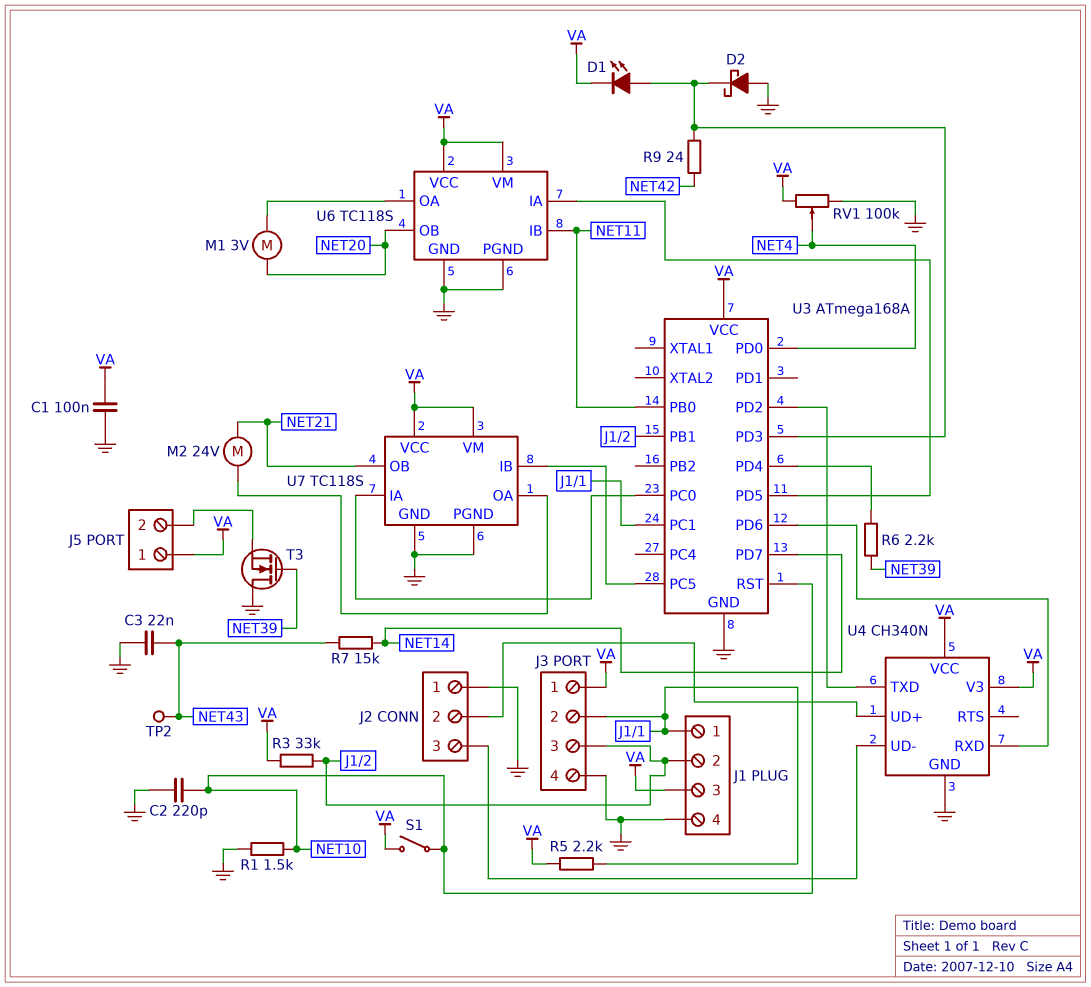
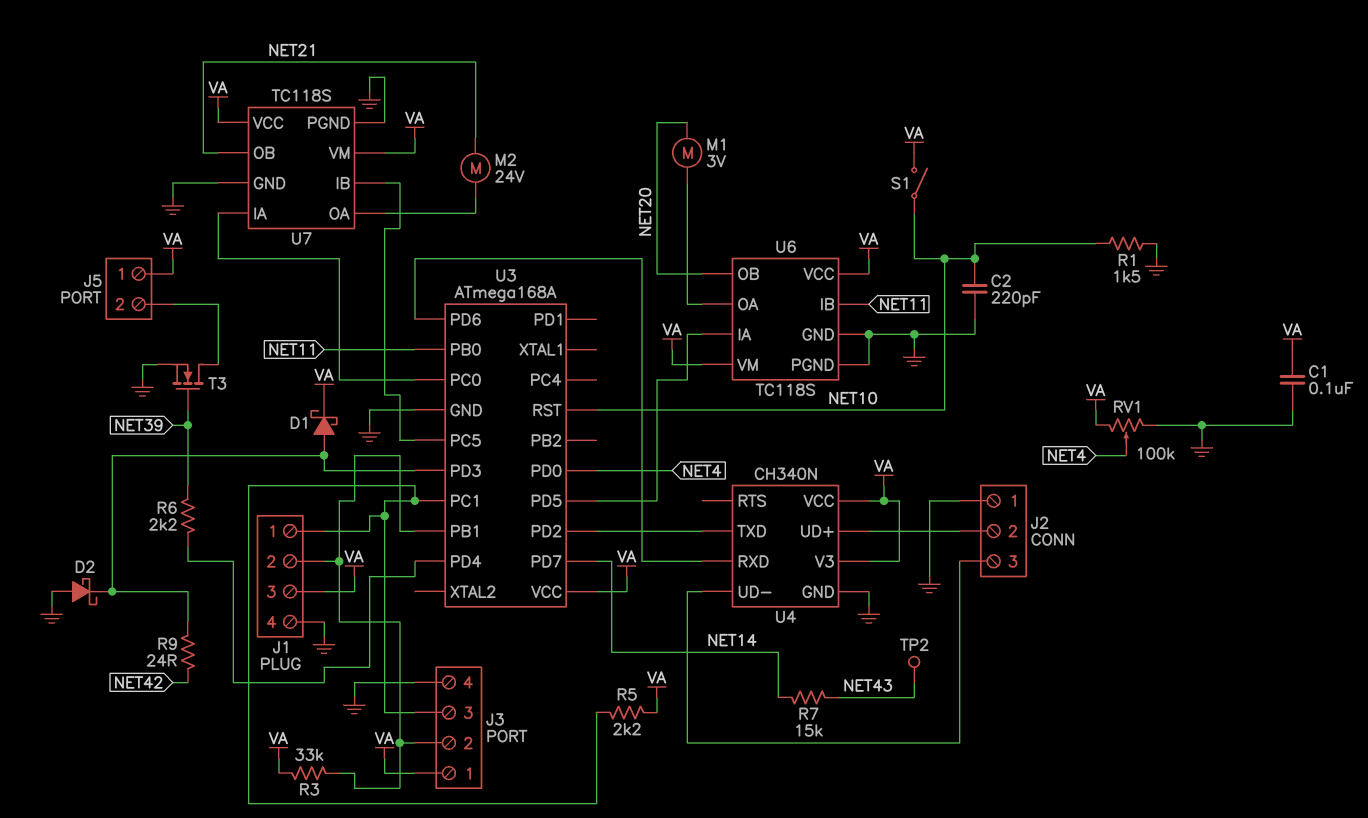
C3: 22nF (GND, NET43) -> none
D1: LED (A U3/PD3, K VA) -> schottky (A U3/PD3, K VA)
J3 pin 2: J1/1 -> J1/2
J3 pin 3: J1/2 -> J1/1
T3: NMOS (G NET39, D GND, S J5/2) -> NMOS (G NET39, D J5/2, S GND)

